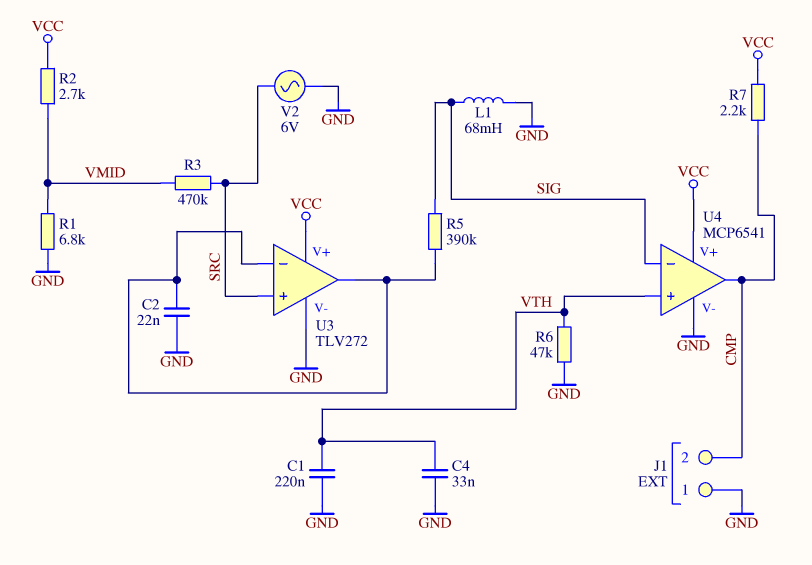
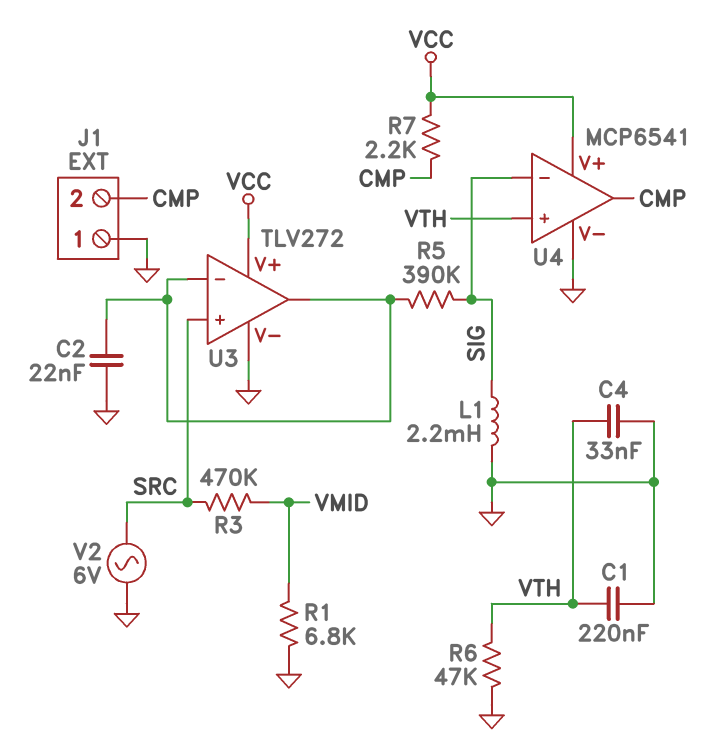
L1: 68mH (GND, SIG) -> 2.2mH (GND, SIG)
R2: 2.7k (VCC, VMID) -> none

